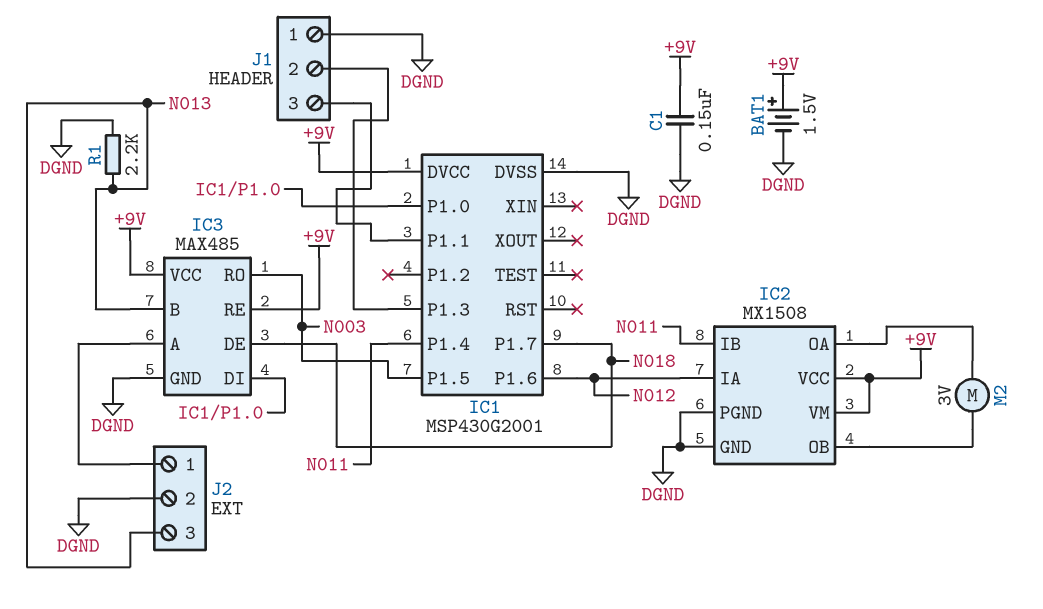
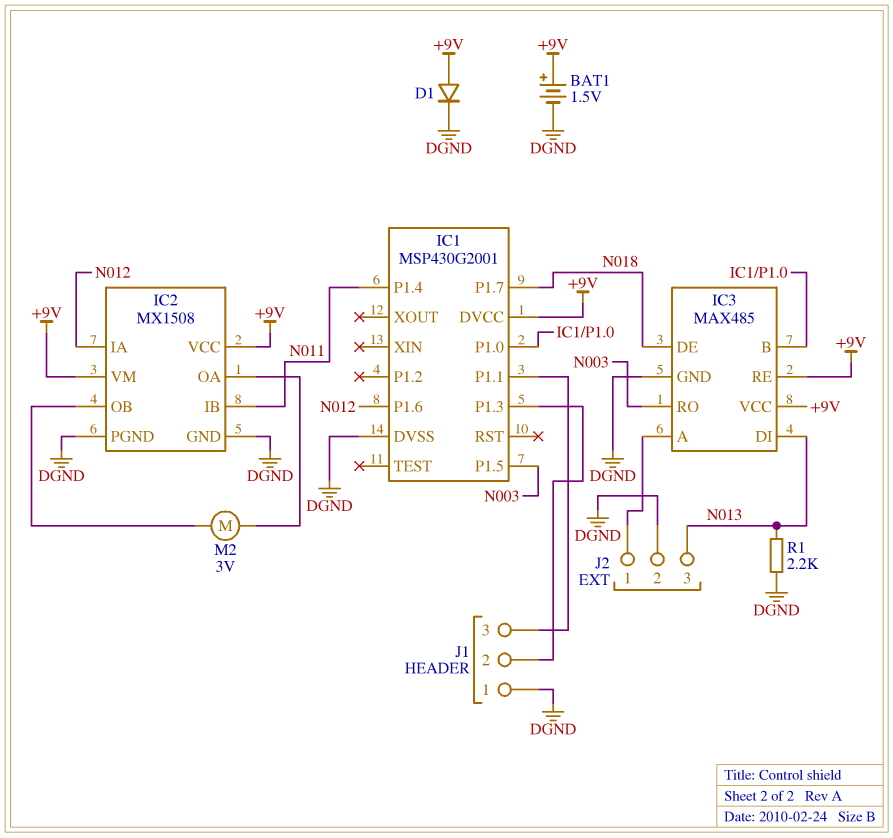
C1: 150nF (+9V, DGND) -> none
D1: none -> diode (A +9V, K DGND)
IC3 pin B: N013 -> IC1/P1.0
IC3 pin DI: IC1/P1.0 -> N013

